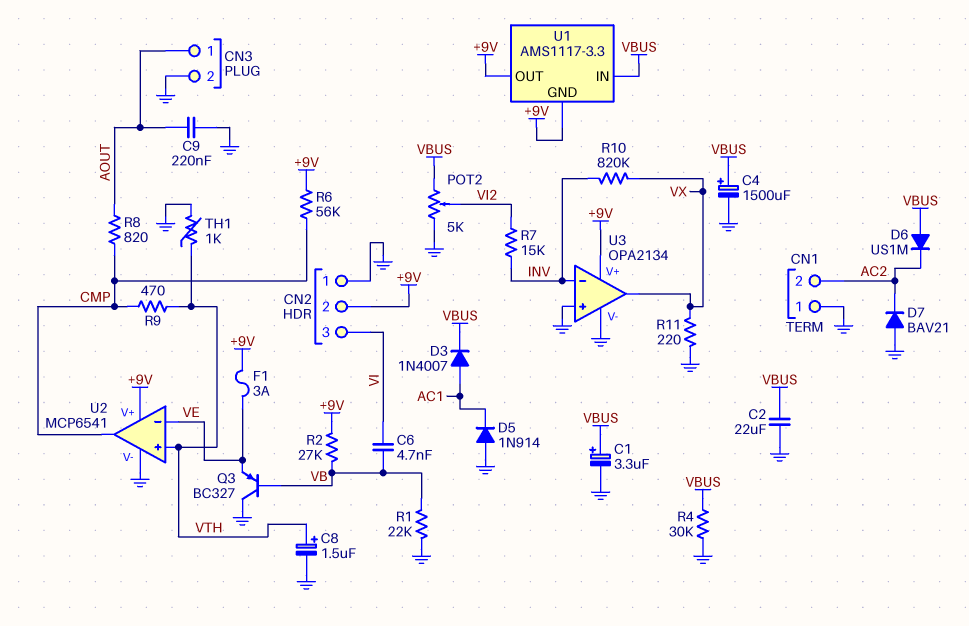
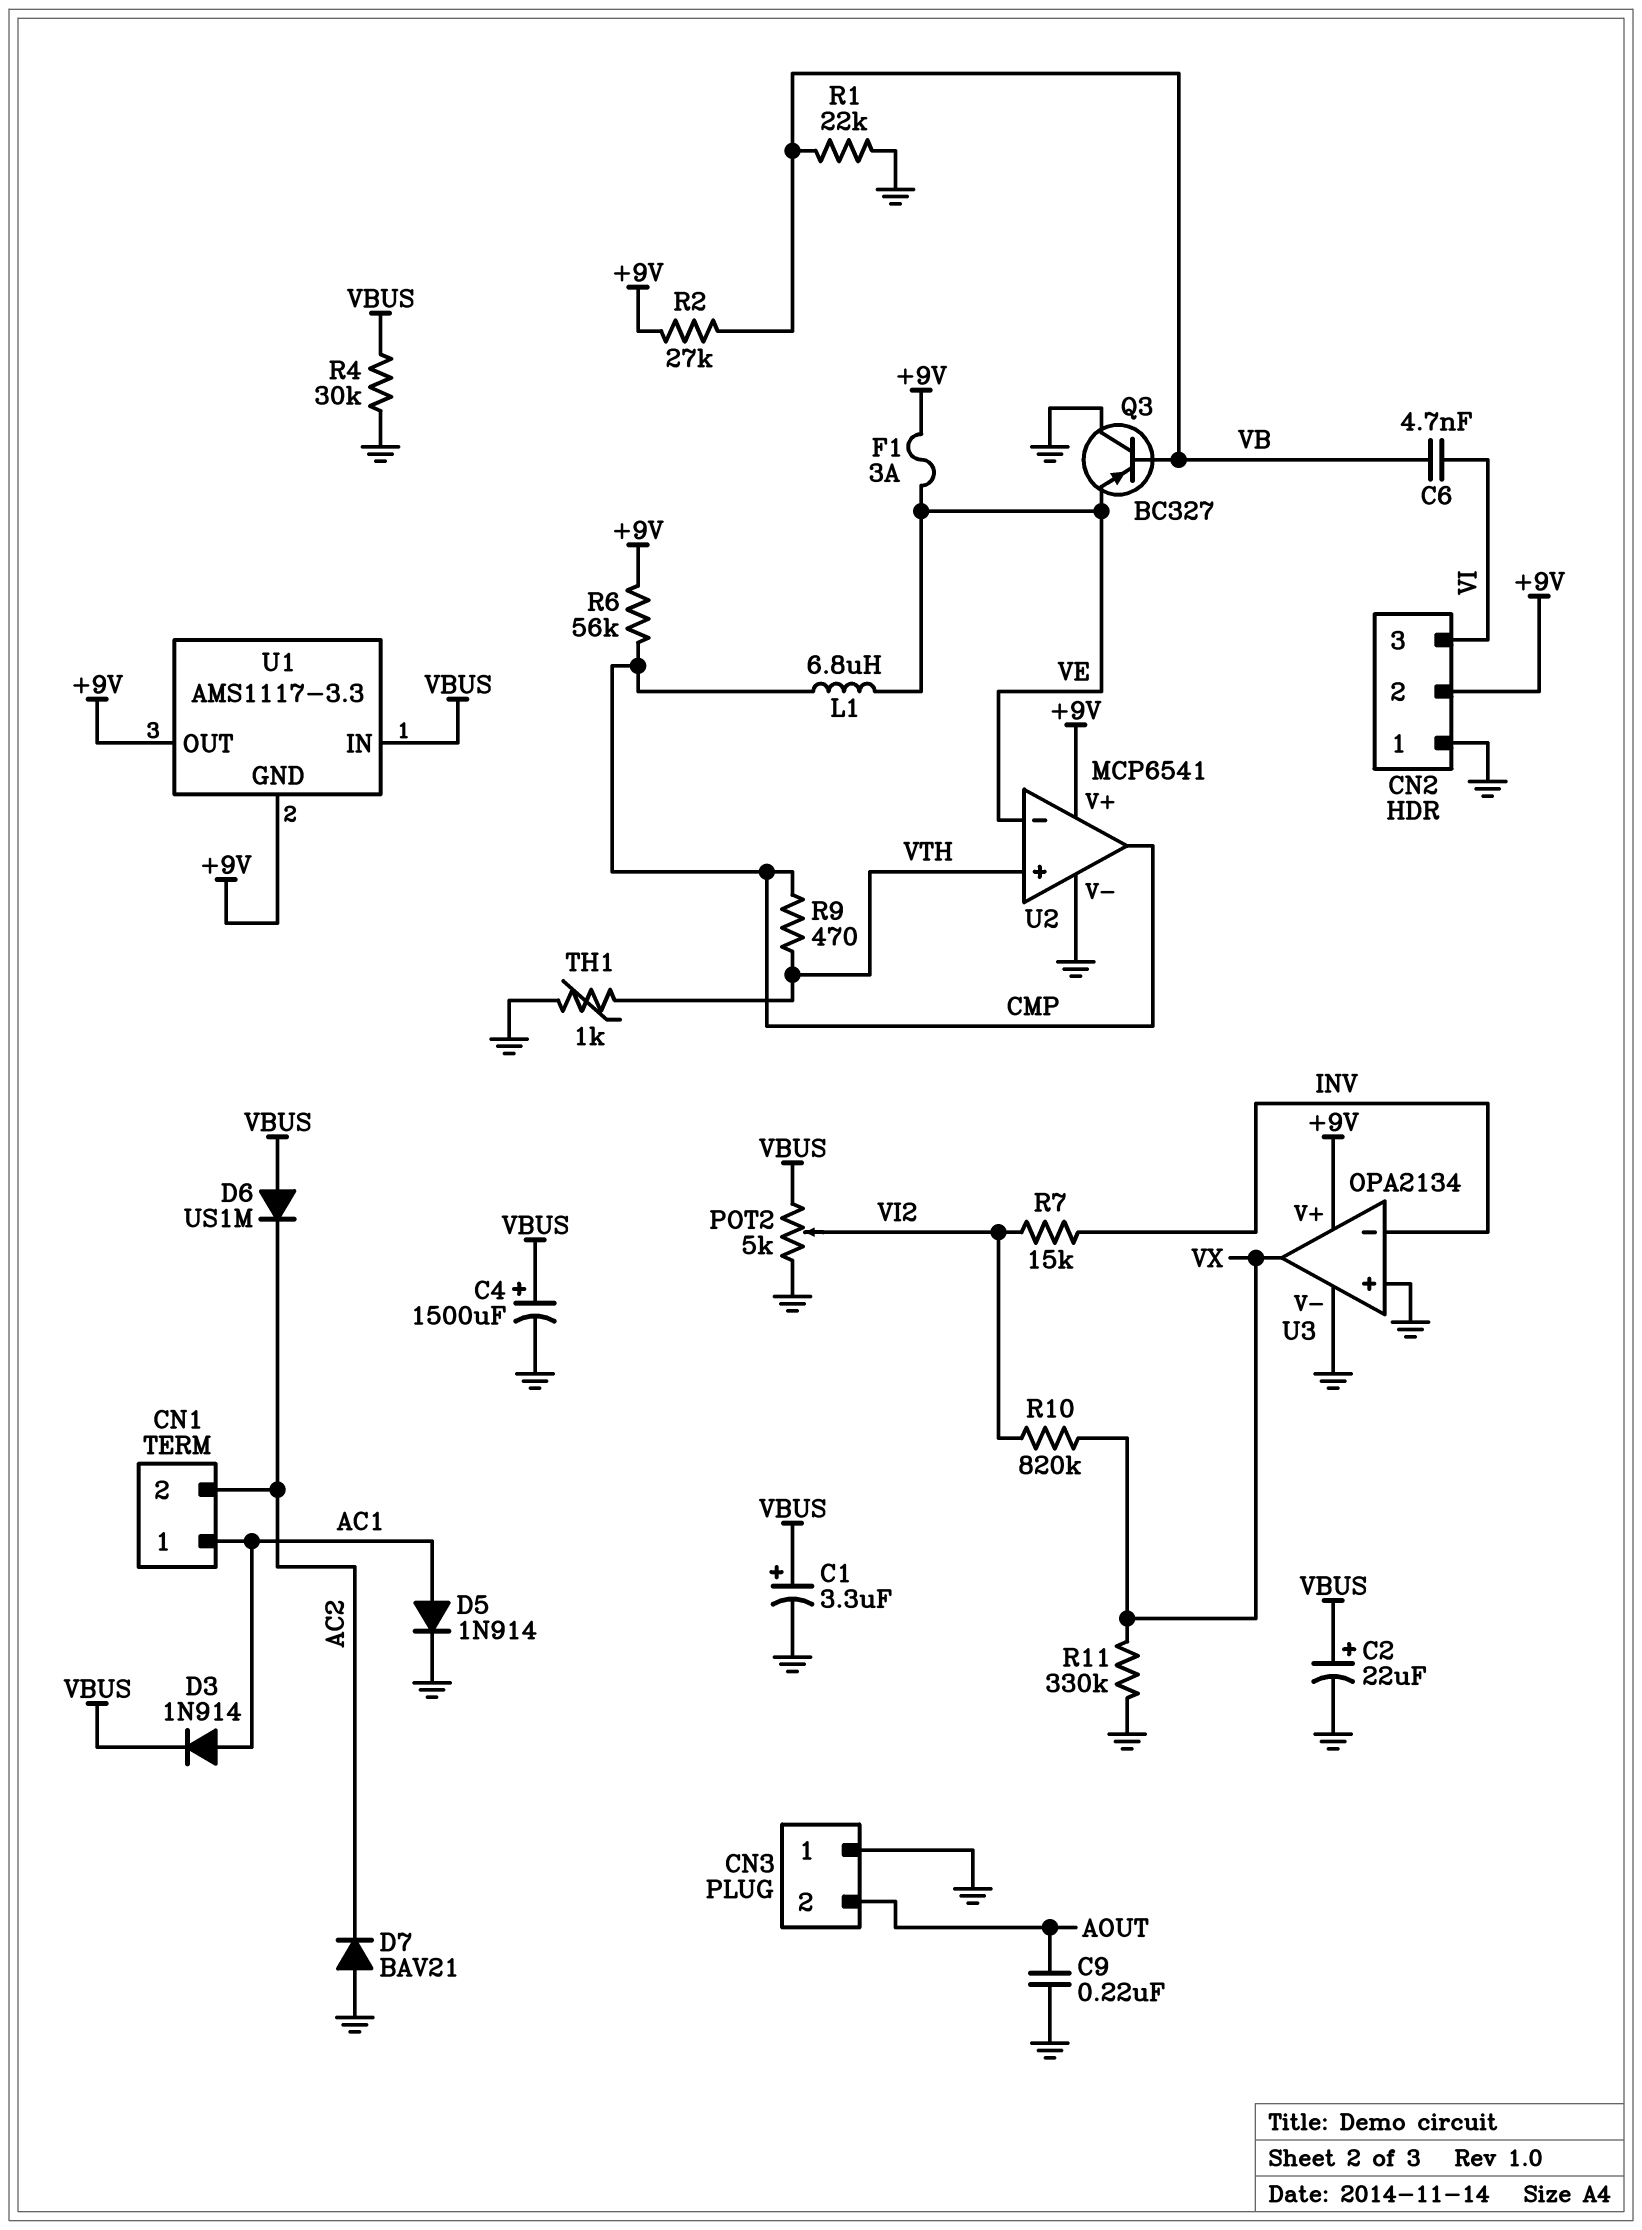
C2: 22uF (GND, VBUS) -> 22uF (plus VBUS, minus GND)
C8: 1.5uF (plus VTH, minus GND) -> none
CN1 pin 1: GND -> AC1
CN3 pin 1: AOUT -> GND
CN3 pin 2: GND -> AOUT
D3: diode 1N4007 (A AC1, K VBUS) -> diode 1N914 (A AC1, K VBUS)
D5: diode 1N914 (A GND, K AC1) -> diode 1N914 (A AC1, K GND)
L1: none -> 6.8uH (CMP, VE)
R8: 820 (AOUT, CMP) -> none
R10: 820k (INV, VX) -> 820k (VI2, VX)
R11: 220 (GND, VX) -> 330k (GND, VX)

